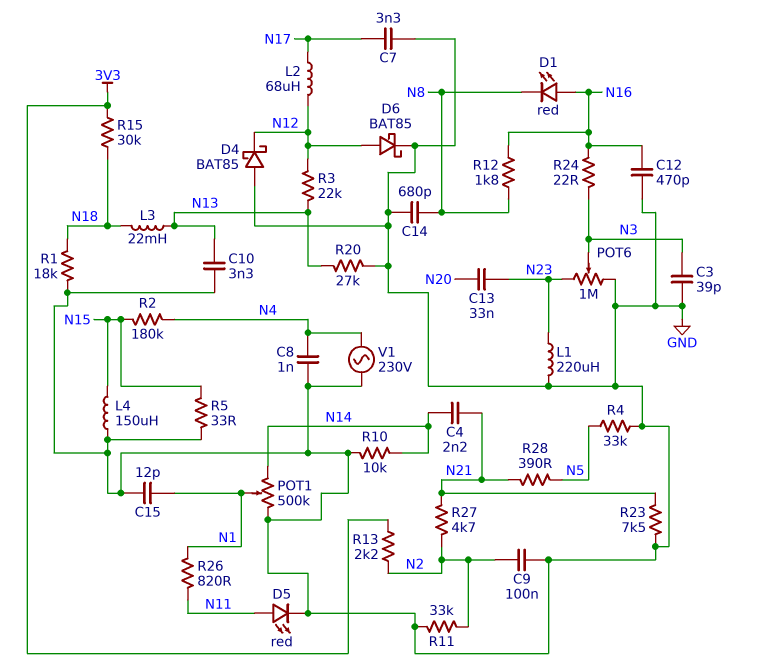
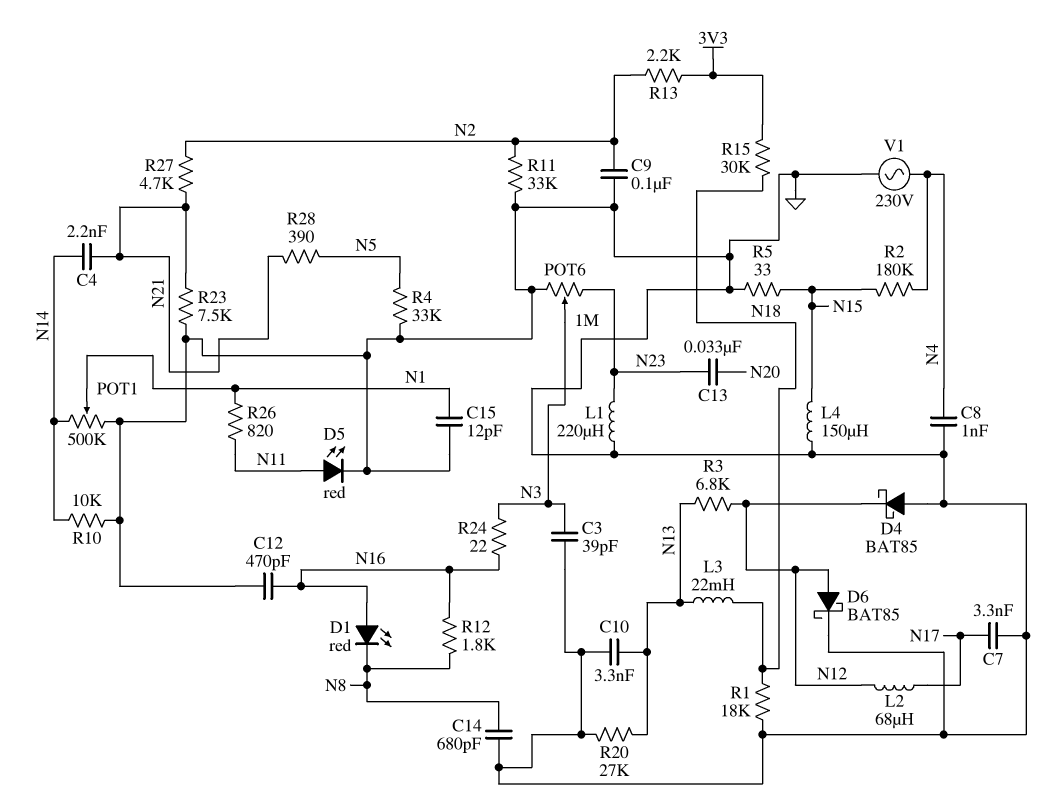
R3: 22k (N12, N13) -> 6.8k (N12, N13)

